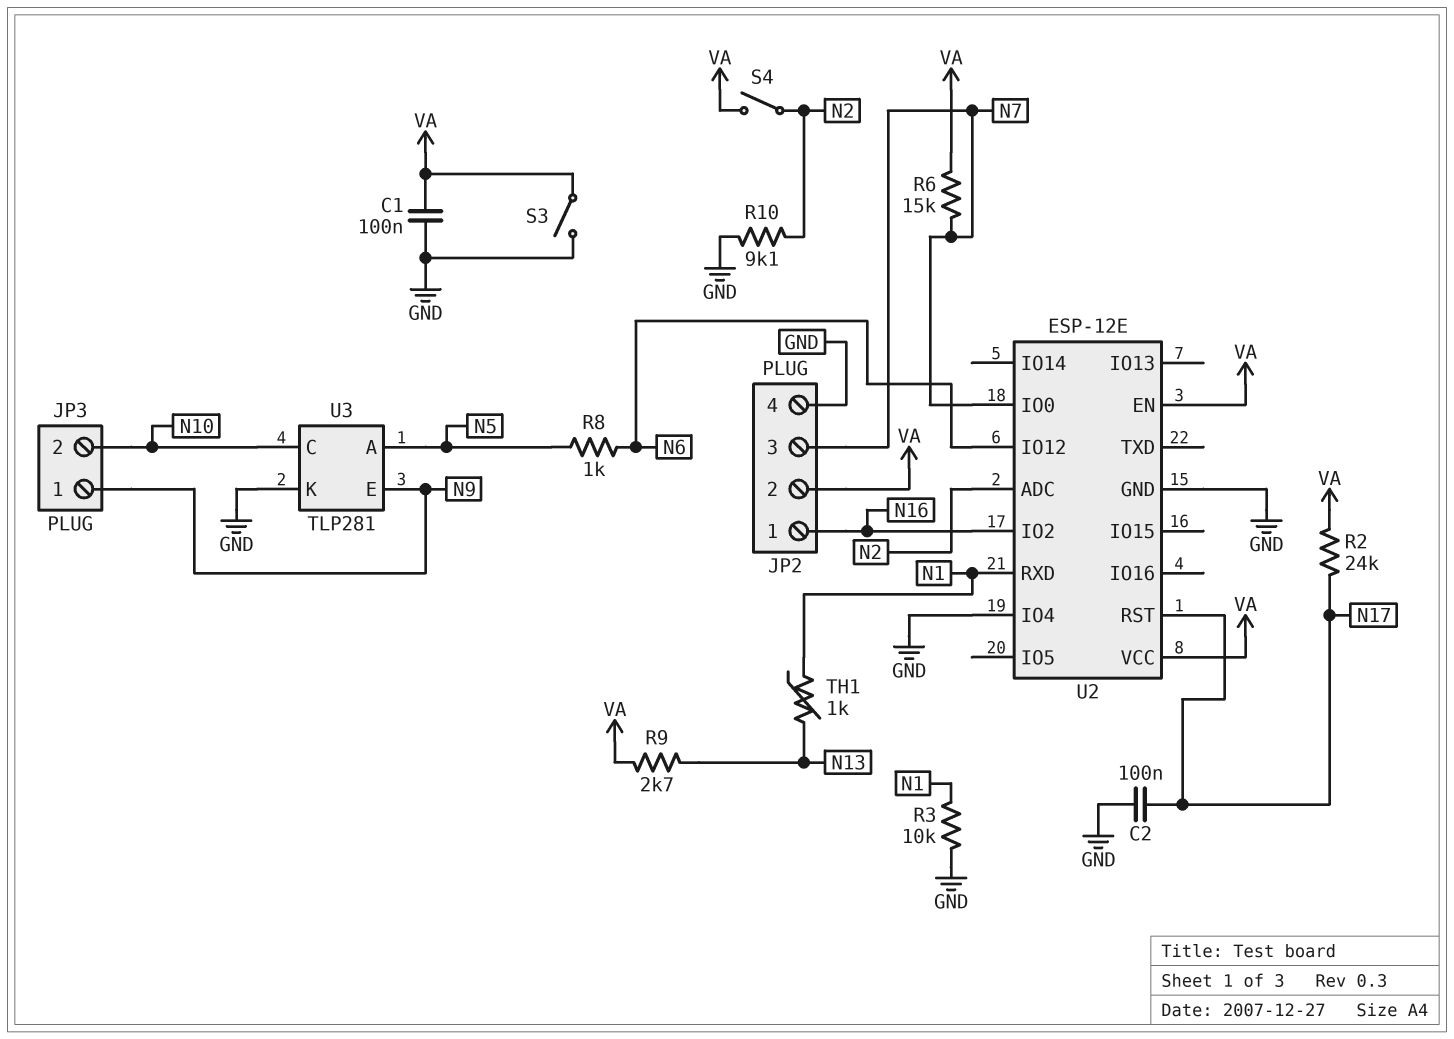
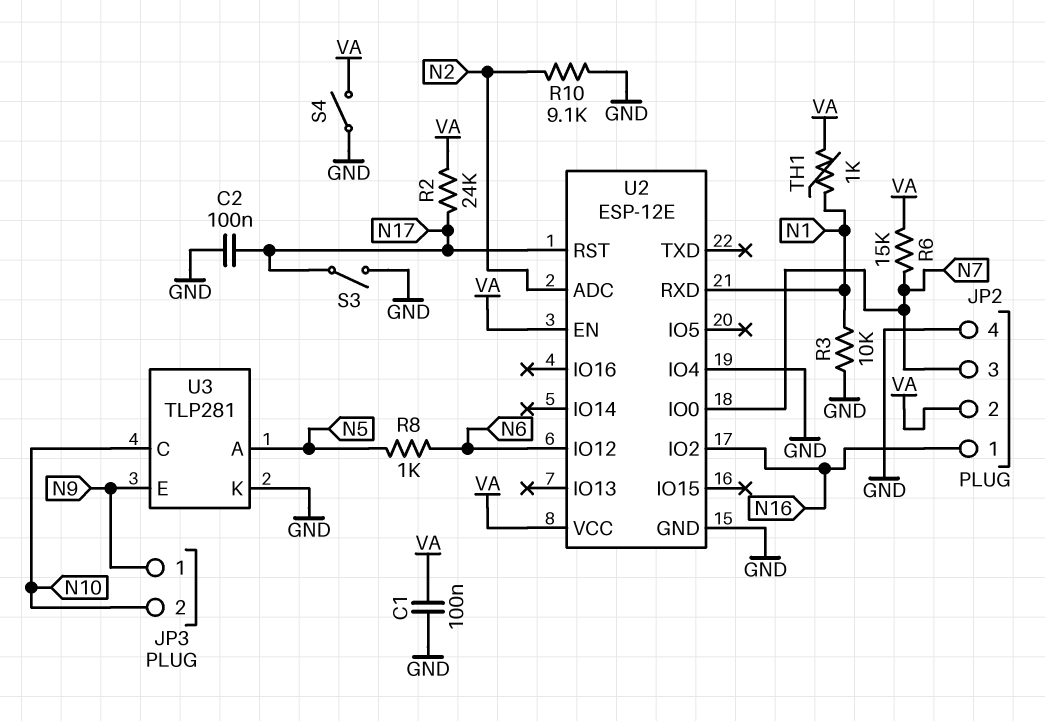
R9: 2.7k (N13, VA) -> none
S3: switch (GND, VA) -> switch (GND, N17)
S4: switch (N2, VA) -> switch (GND, VA)
TH1: 1k (N1, N13) -> 1k (N1, VA)

